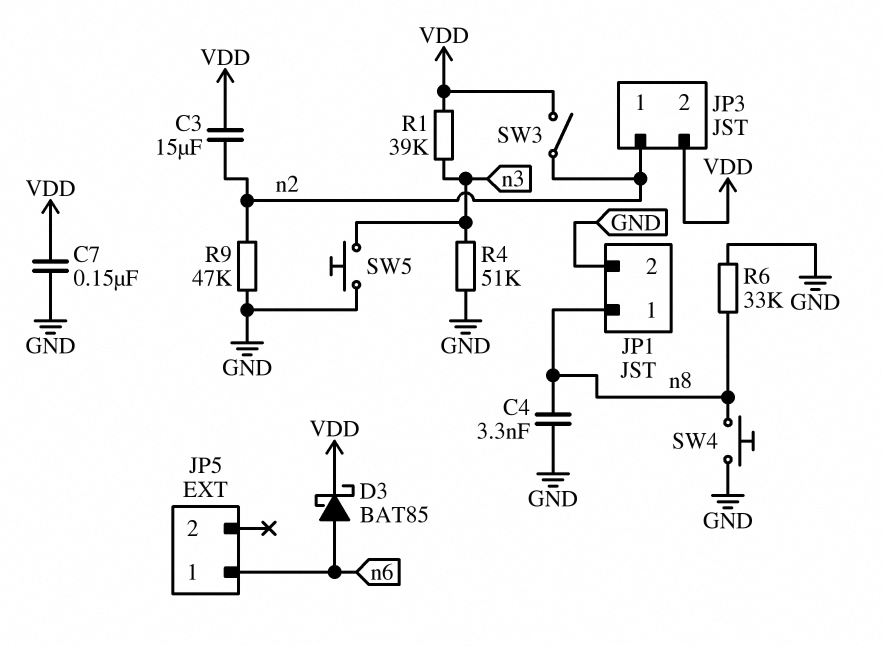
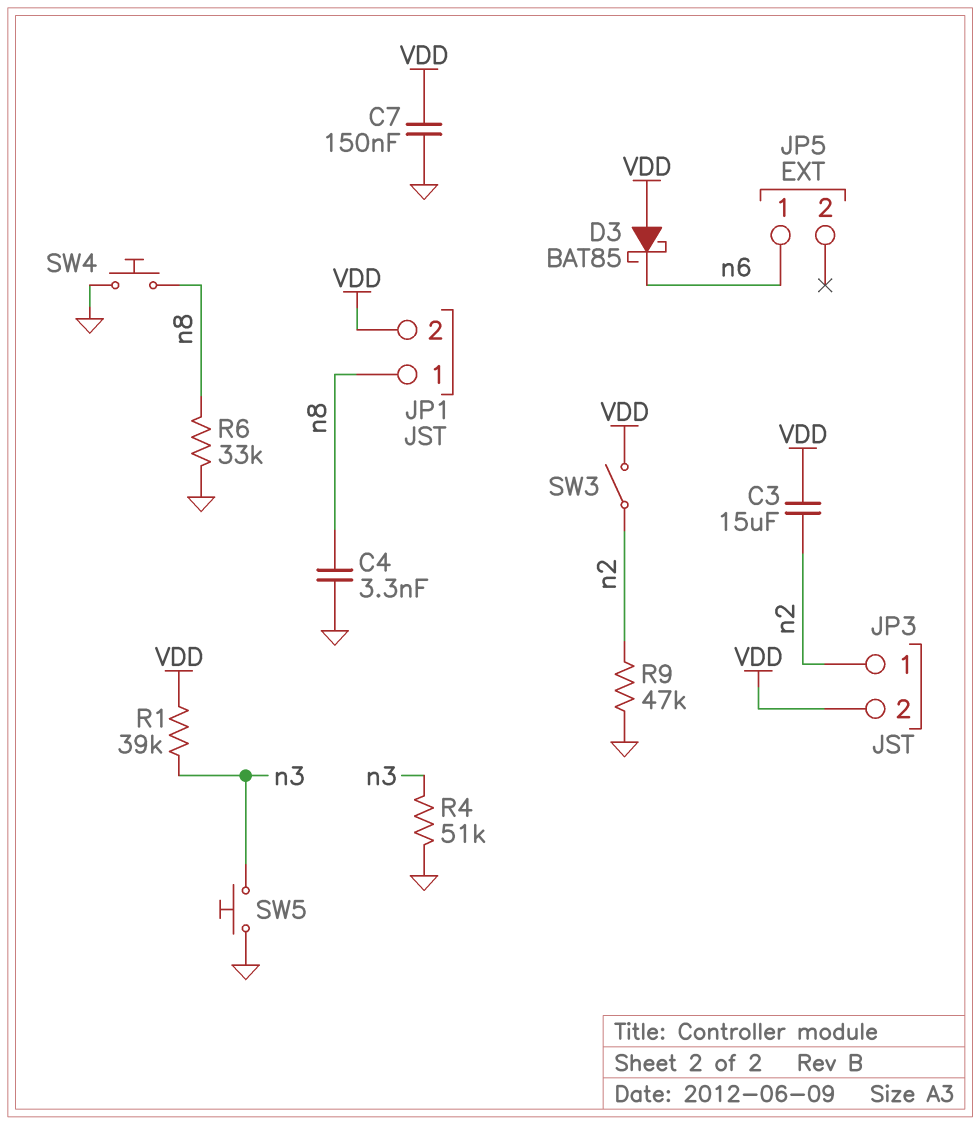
D3: schottky BAT85 (A n6, K VDD) -> schottky BAT85 (A VDD, K n6)
JP1 pin 2: GND -> VDD

